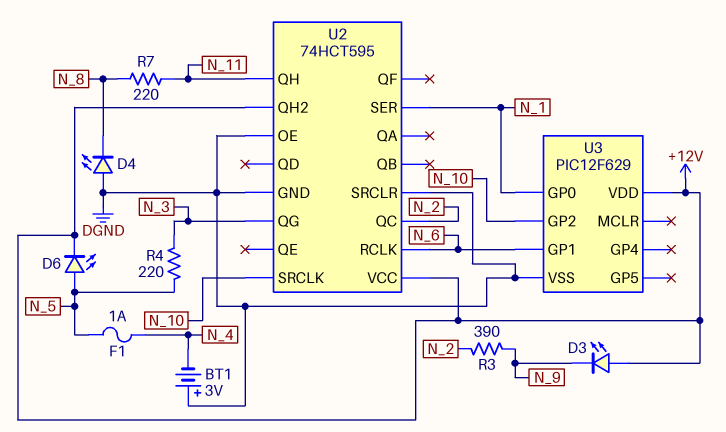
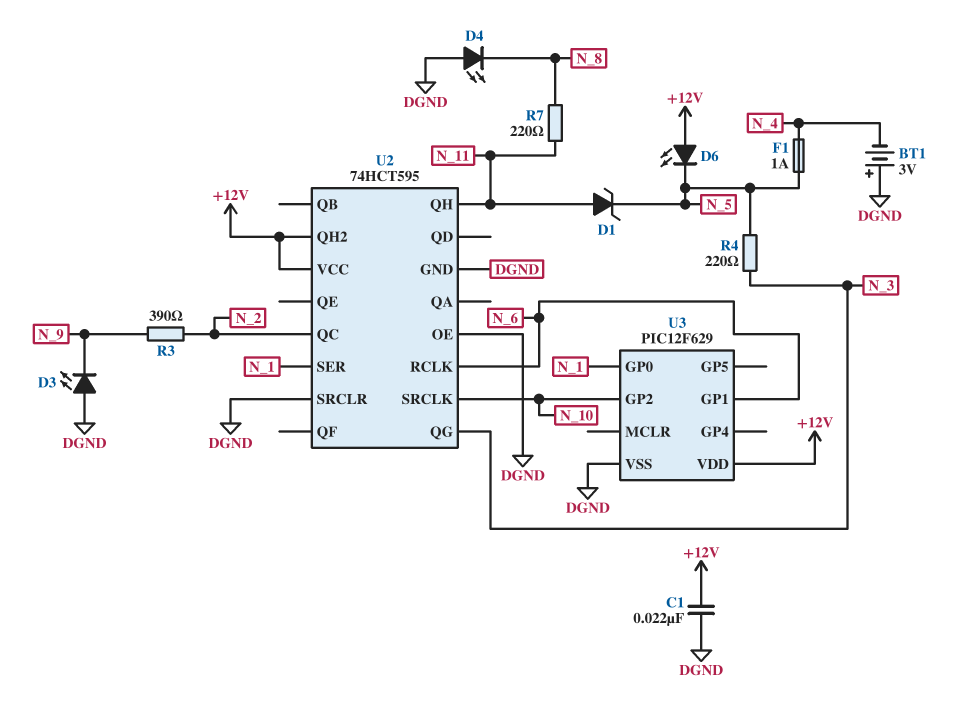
C1: none -> 22nF (+12V, DGND)
D1: none -> zener (A N_11, K N_5)
D3: LED (A +12V, K N_9) -> LED (A DGND, K N_9)
D6: LED (A N_5, K +12V) -> LED (A +12V, K N_5)

